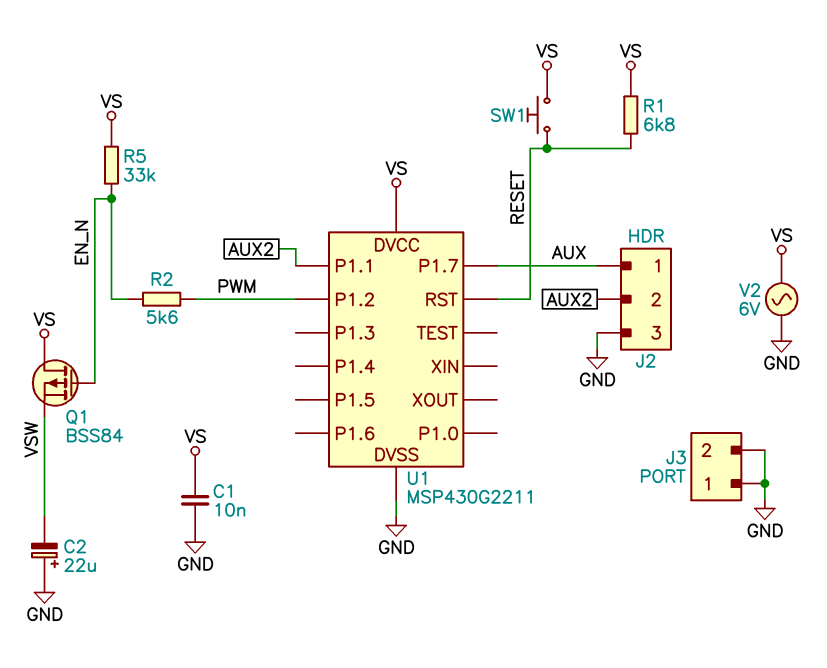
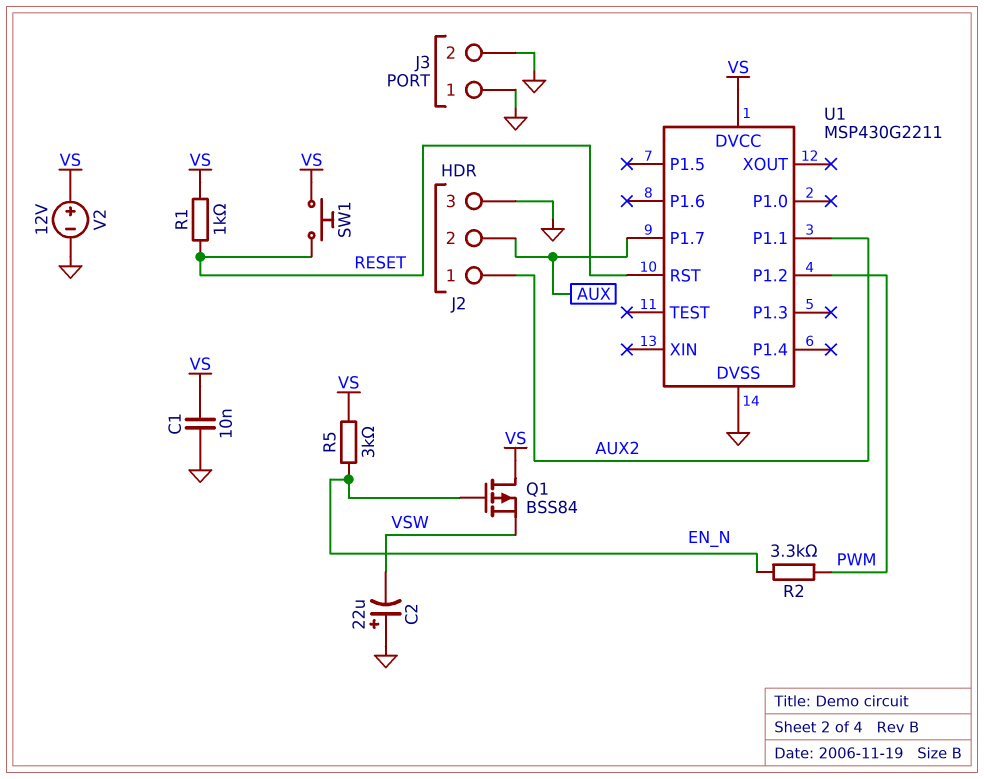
J2 pin 1: AUX -> AUX2
J2 pin 2: AUX2 -> AUX
R1: 6.8k (RESET, VS) -> 1k (RESET, VS)
R2: 5.6k (EN_N, PWM) -> 3.3k (EN_N, PWM)
R5: 33k (EN_N, VS) -> 3k (EN_N, VS)
V2: AC 6V (GND, VS) -> 12V (plus VS, minus GND)

